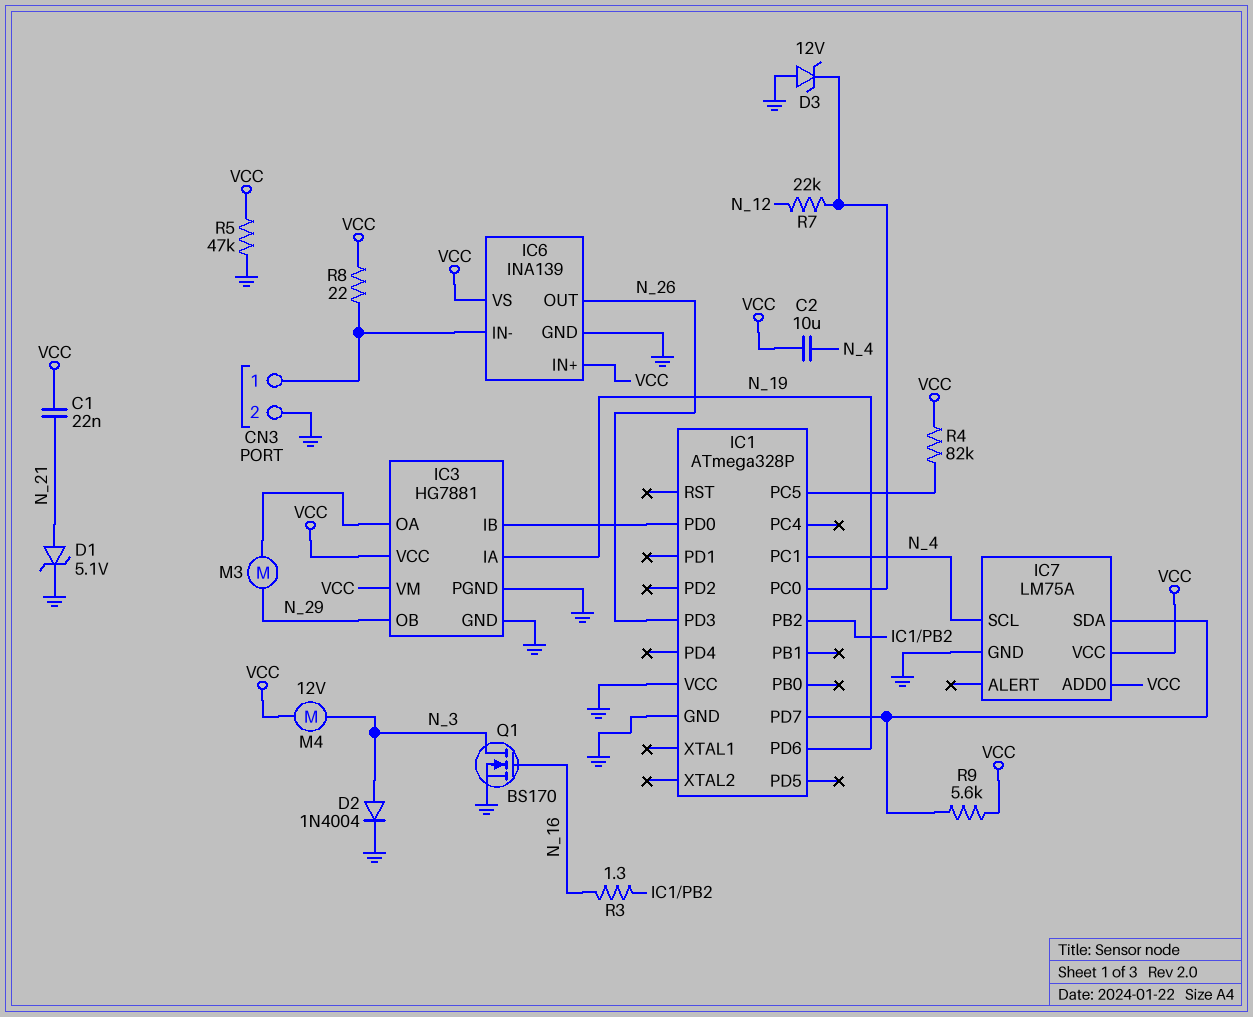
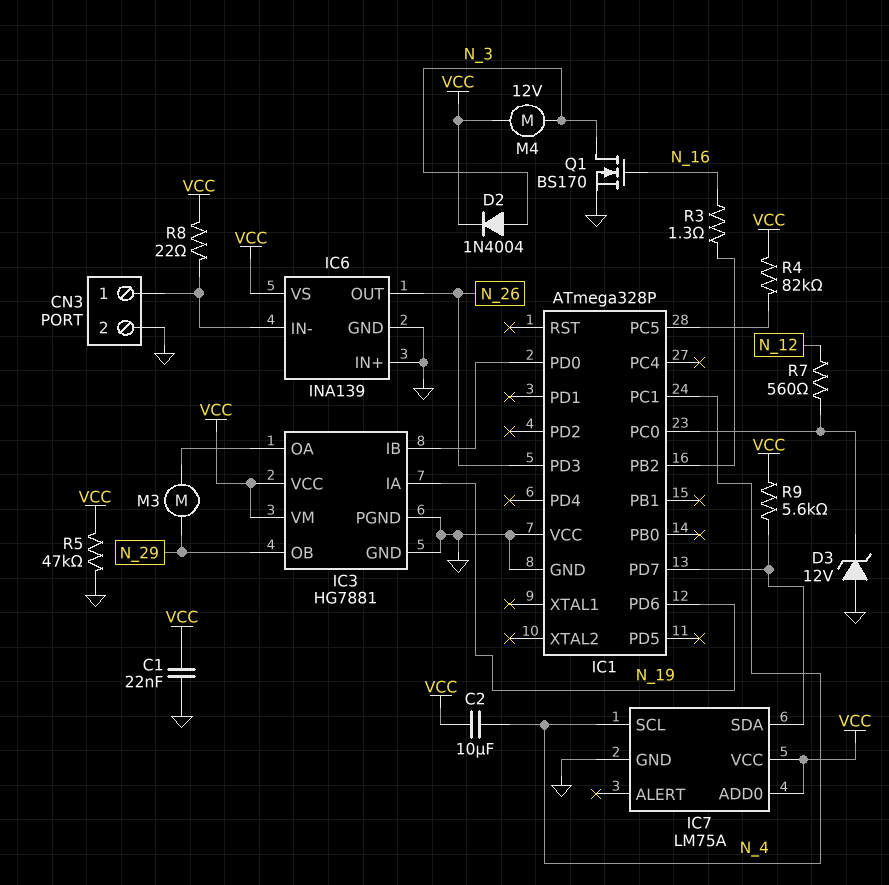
C1: 22nF (N_21, VCC) -> 22nF (GND, VCC)
D1: zener 5.1V (A N_21, K GND) -> none
D2: diode 1N4004 (A N_3, K GND) -> diode 1N4004 (A N_3, K VCC)
IC6 pin IN+: VCC -> GND
R7: 22k (IC1/PC0, N_12) -> 560 (IC1/PC0, N_12)

